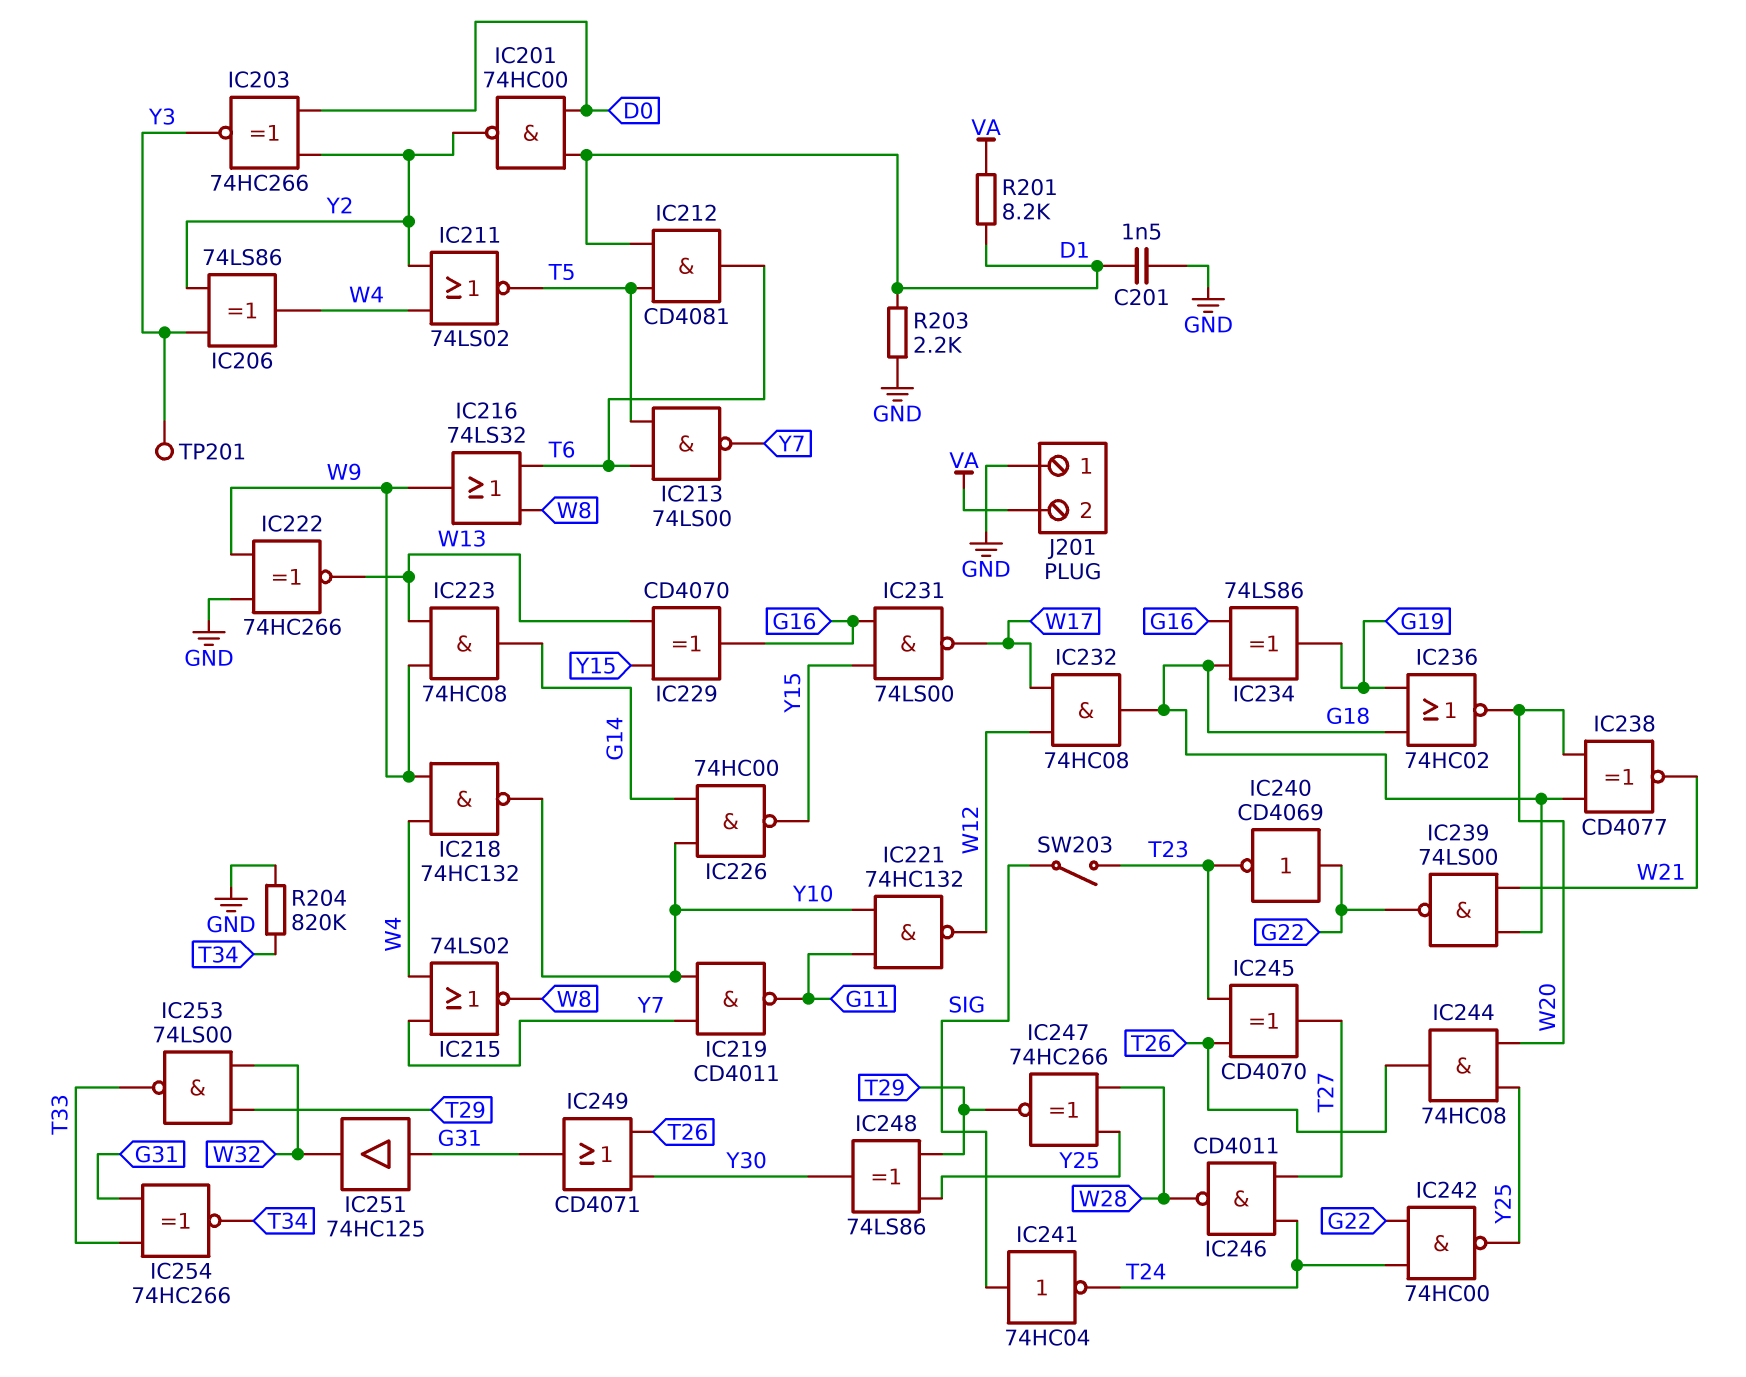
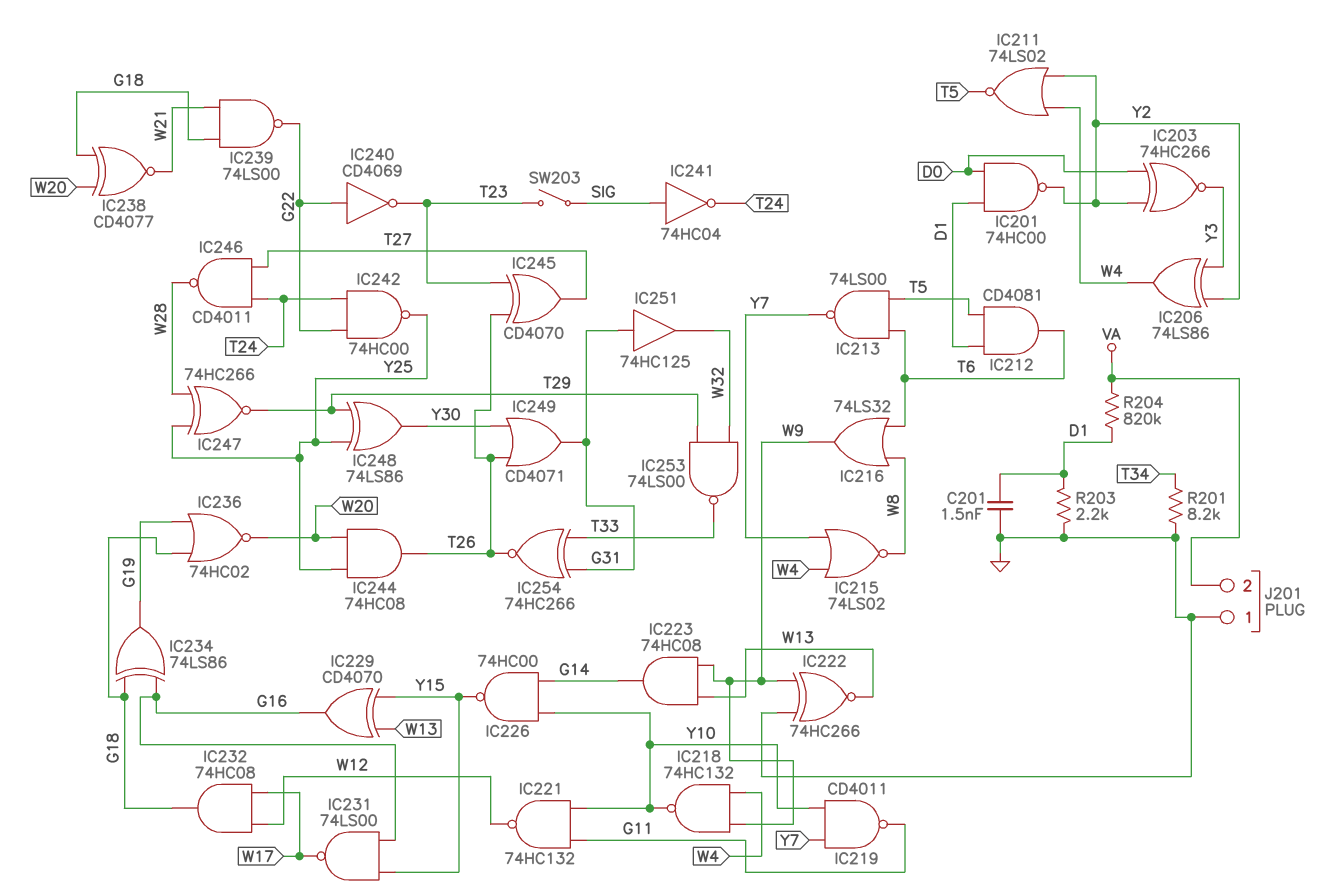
IC254: XNOR 74HC266 (in G31, in T33, out T34) -> XNOR 74HC266 (in G31, in T33, out T26)
R201: 8.2k (D1, VA) -> 8.2k (GND, T34)
R204: 820k (GND, T34) -> 820k (D1, VA)
TP201: test point (Y3) -> none

